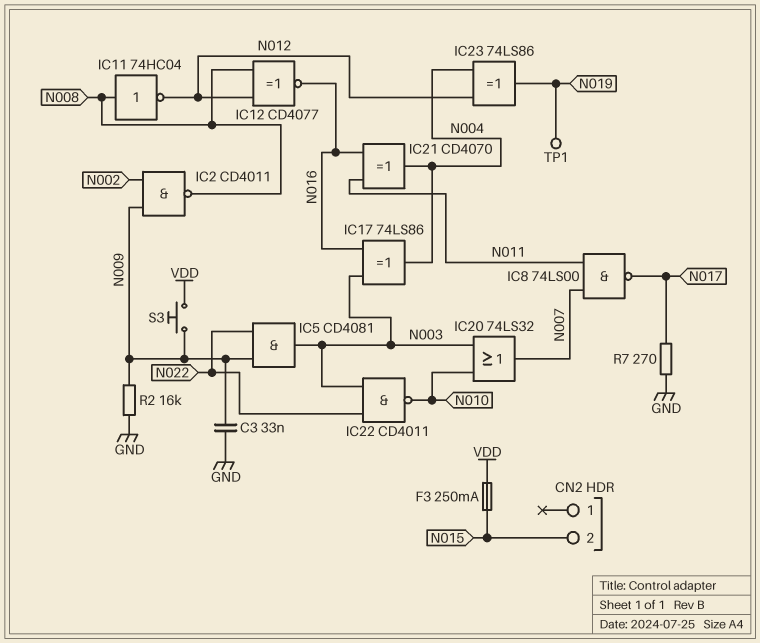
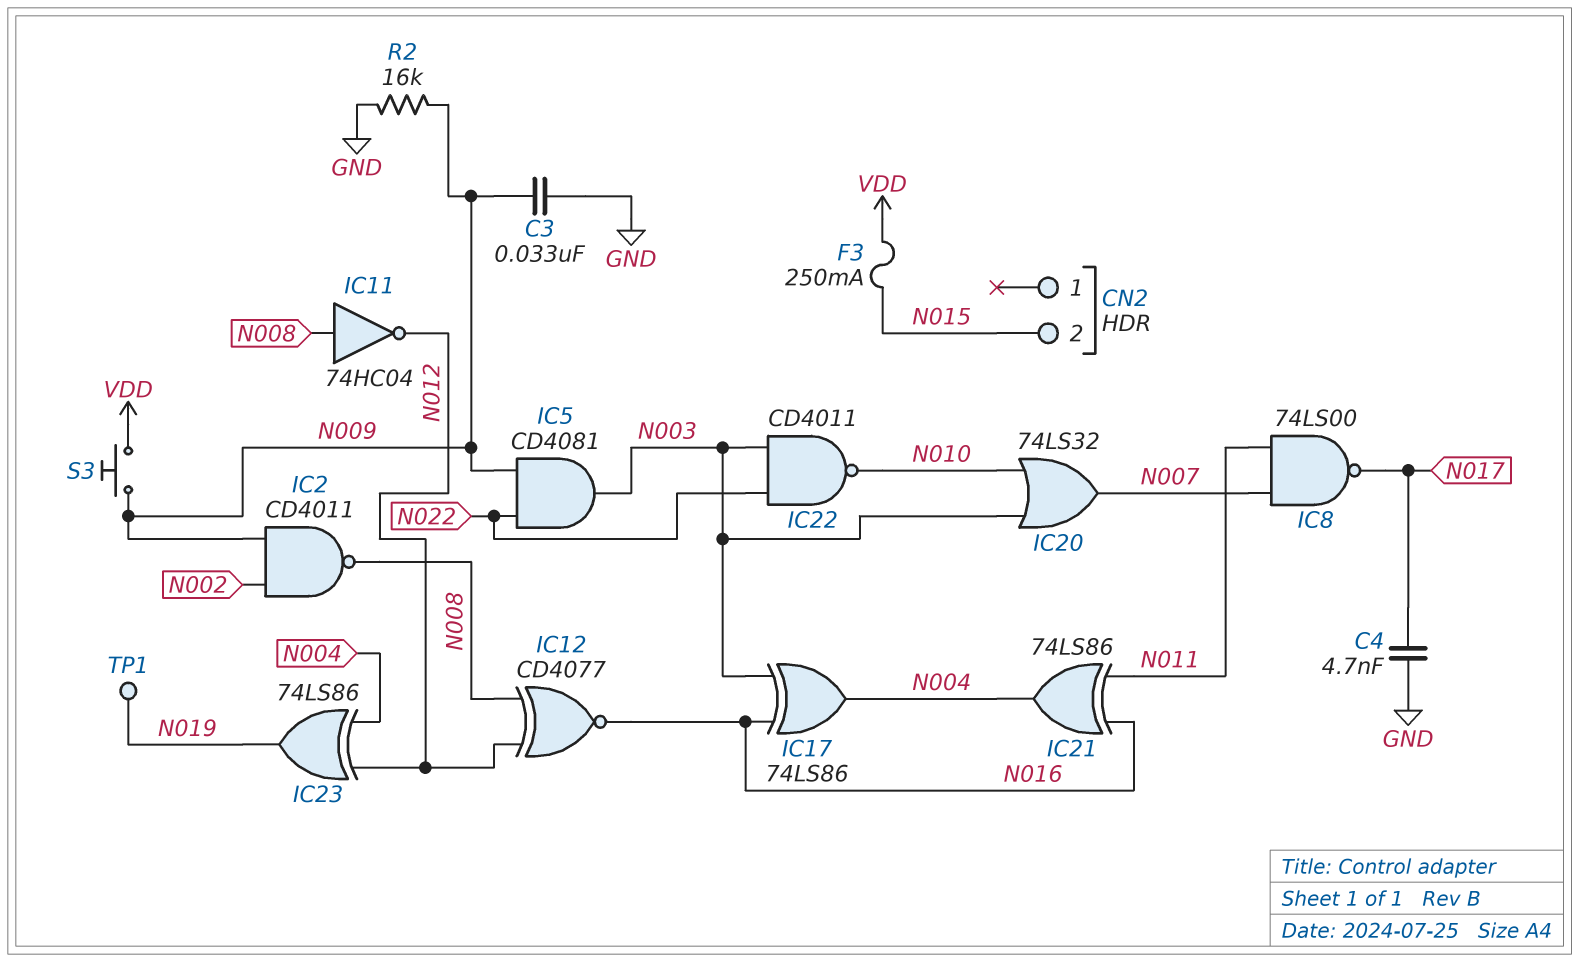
C4: none -> 4.7nF (GND, N017)
IC21: XOR CD4070 (in N011, in N016, out N004) -> XOR 74LS86 (in N011, in N016, out N004)
R7: 270 (GND, N017) -> none

